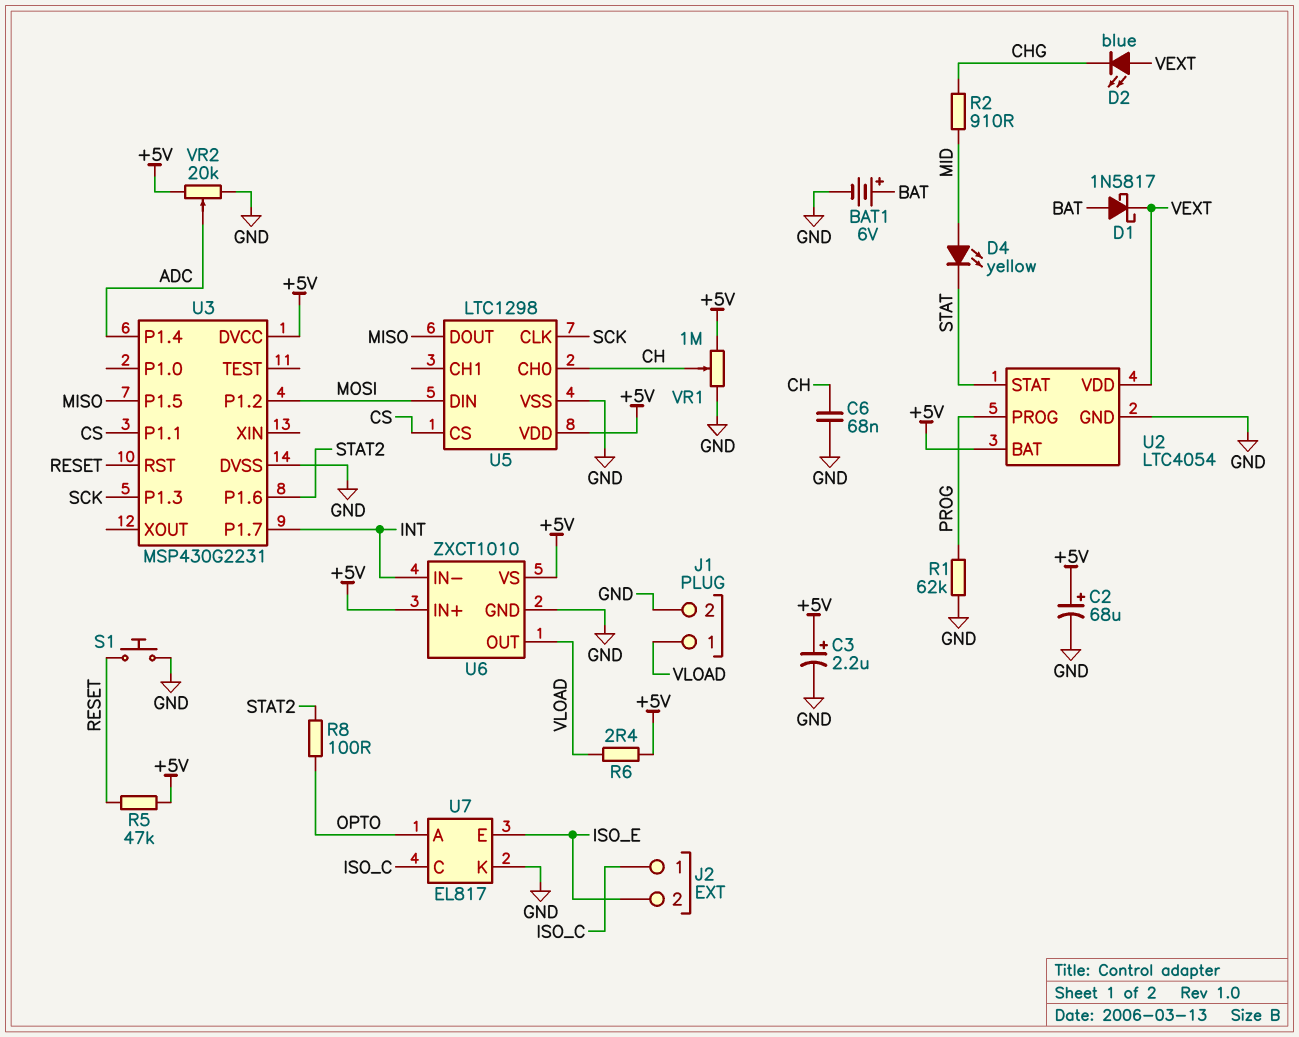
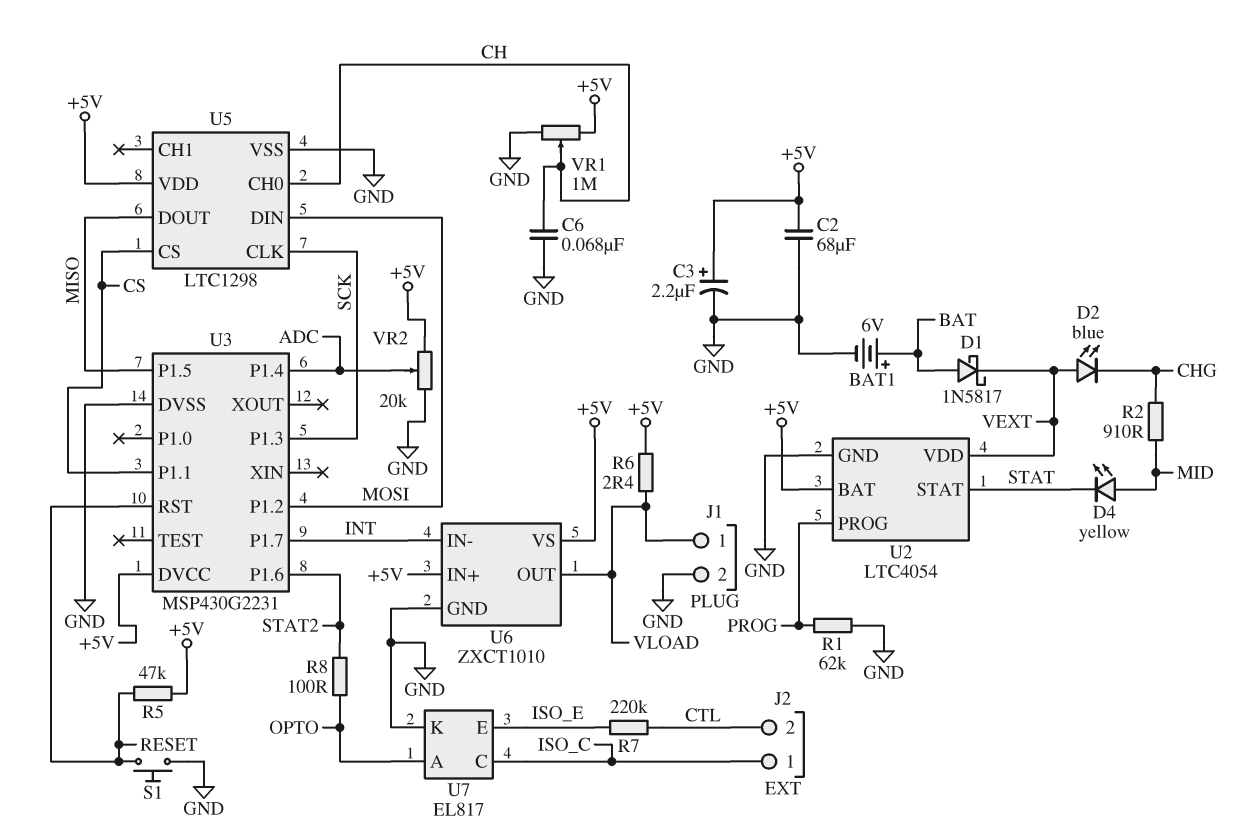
C2: 68uF (plus +5V, minus GND) -> 68uF (+5V, GND)
J2 pin 2: ISO_E -> CTL
R7: none -> 220k (CTL, ISO_E)

